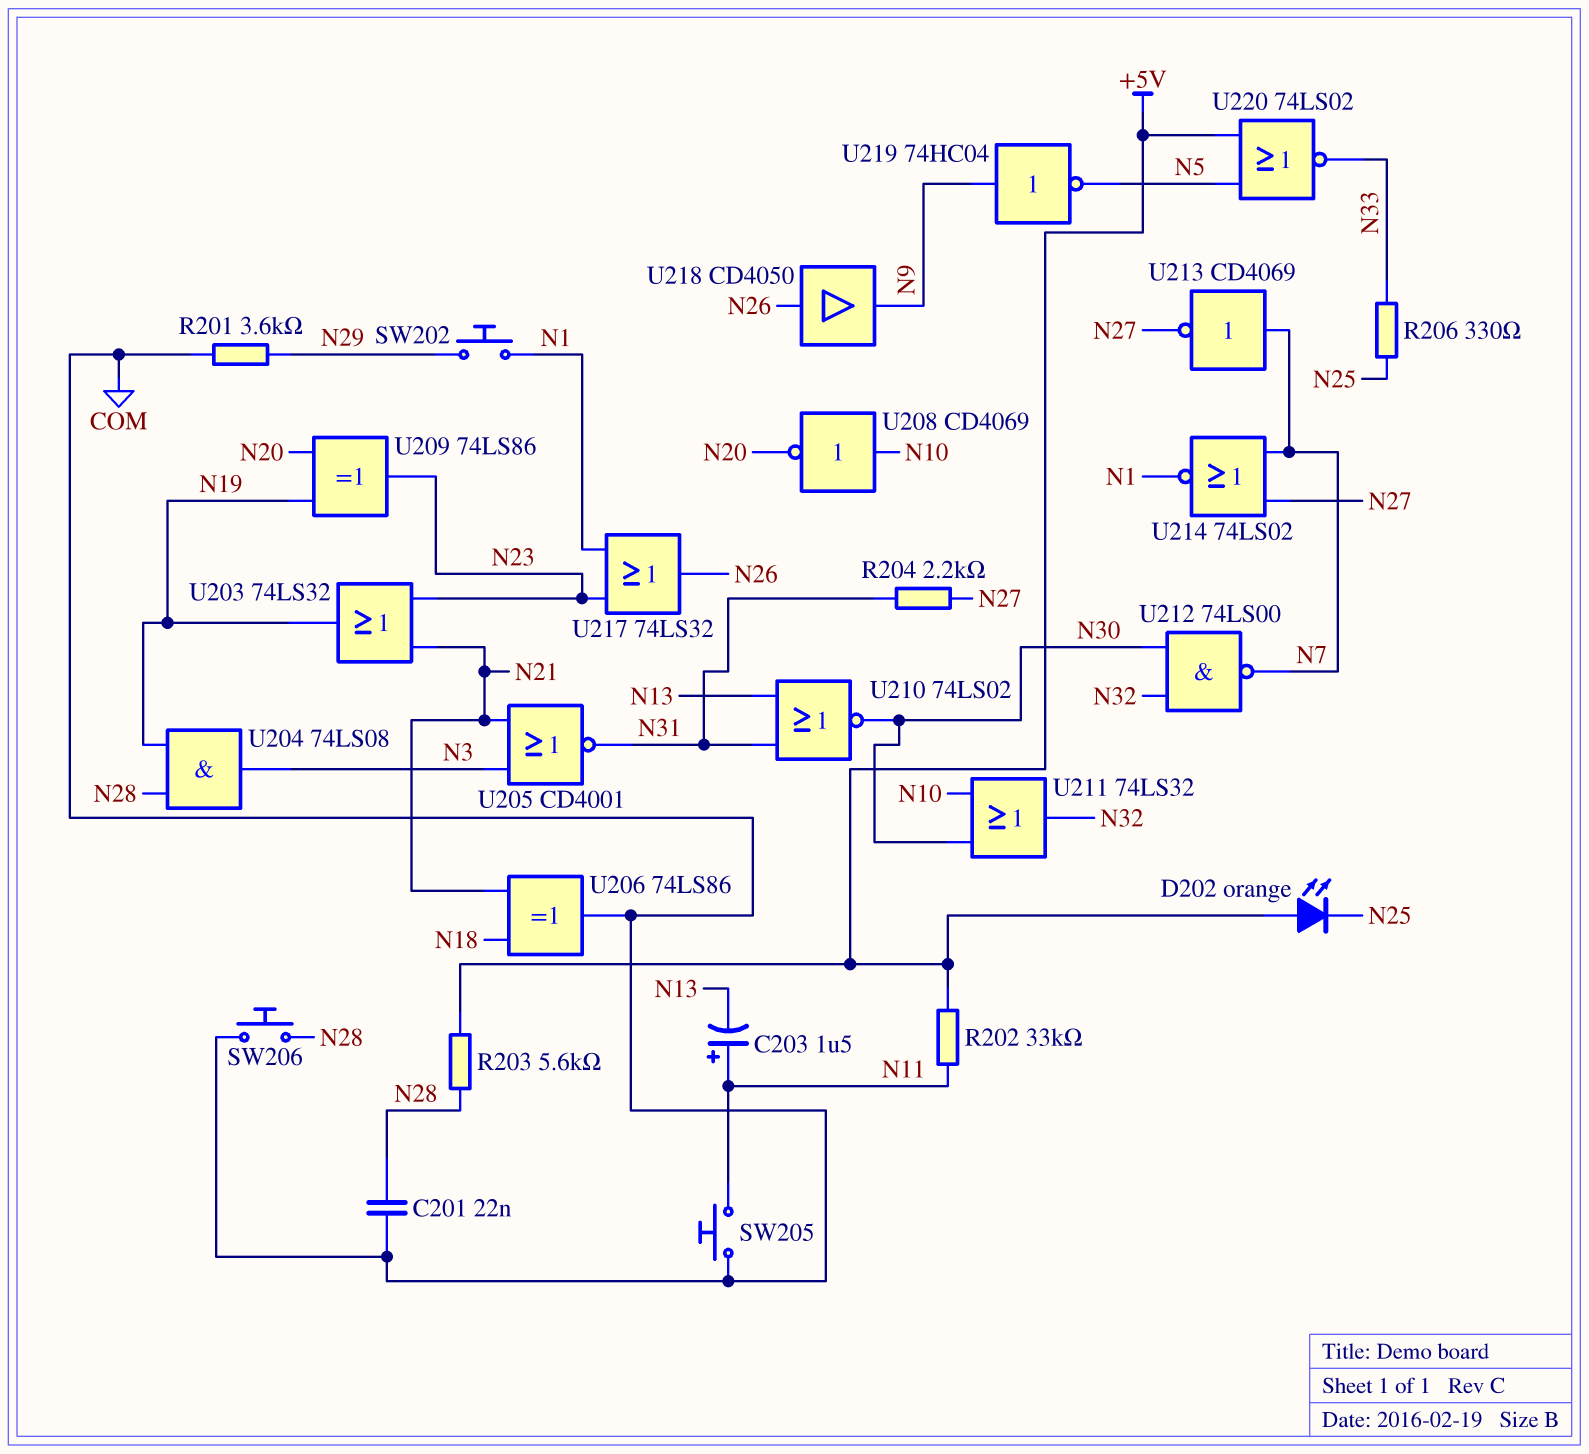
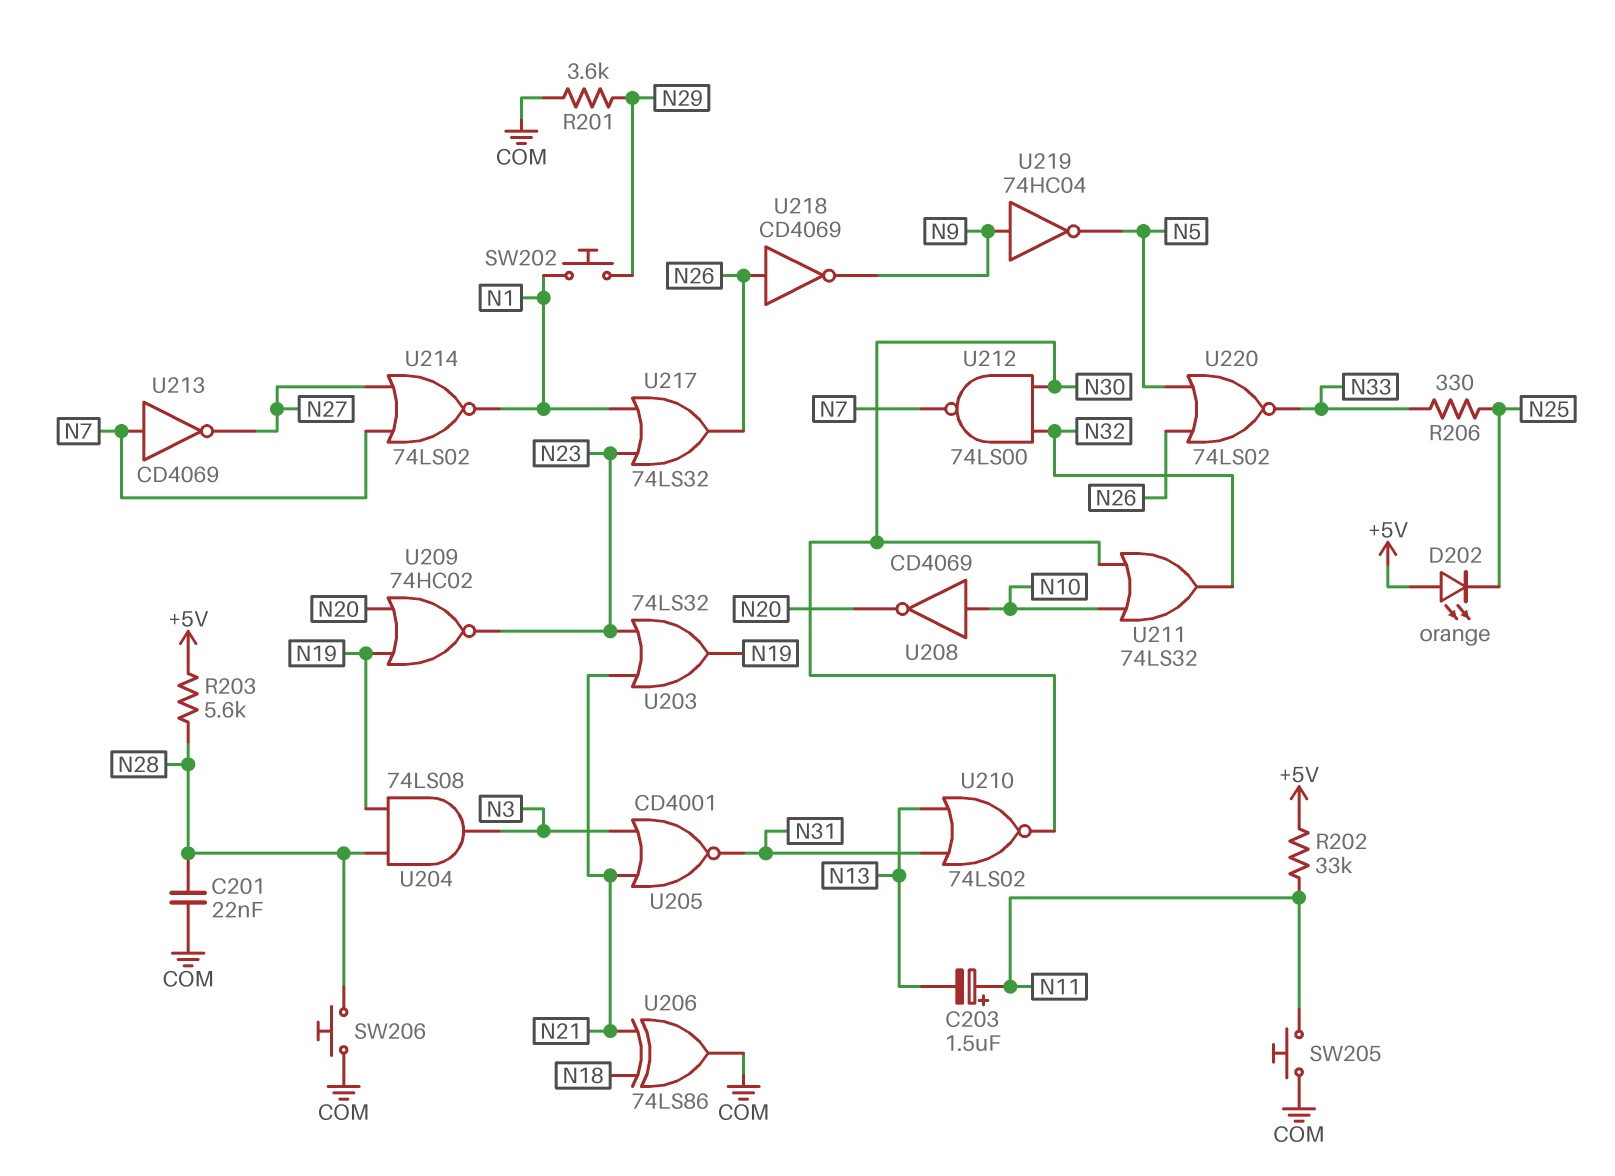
R204: 2.2k (N27, N31) -> none
U209: XOR 74LS86 (in N19, in N20, out N23) -> NOR 74HC02 (in N19, in N20, out N23)
U218: buffer CD4050 (in N26, out N9) -> NOT CD4069 (in N26, out N9)
U220: NOR 74LS02 (in +5V, in N5, out N33) -> NOR 74LS02 (in N5, in N26, out N33)

